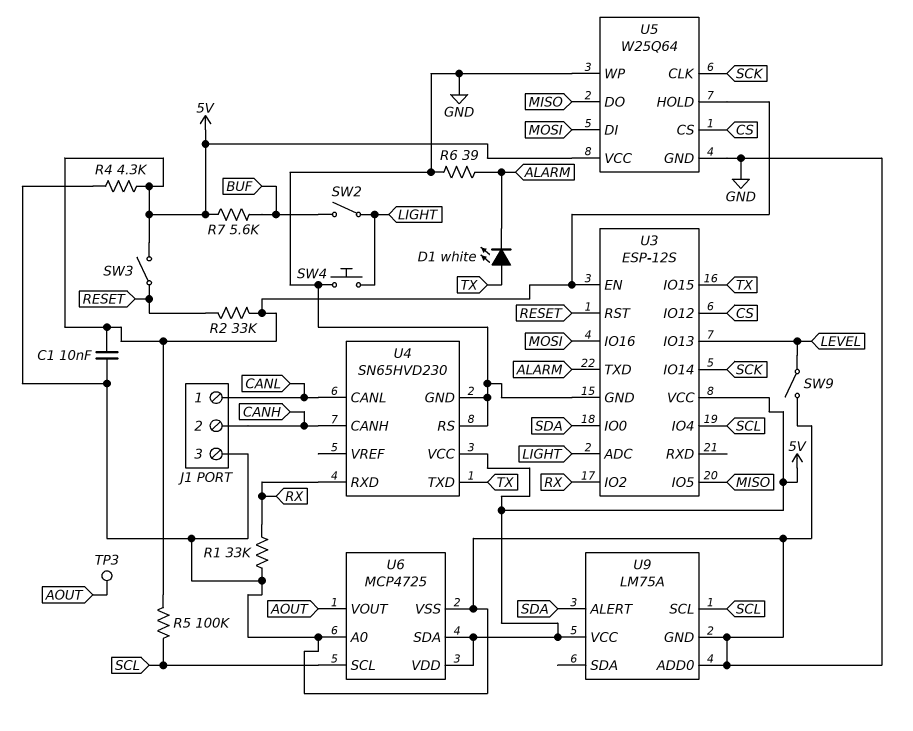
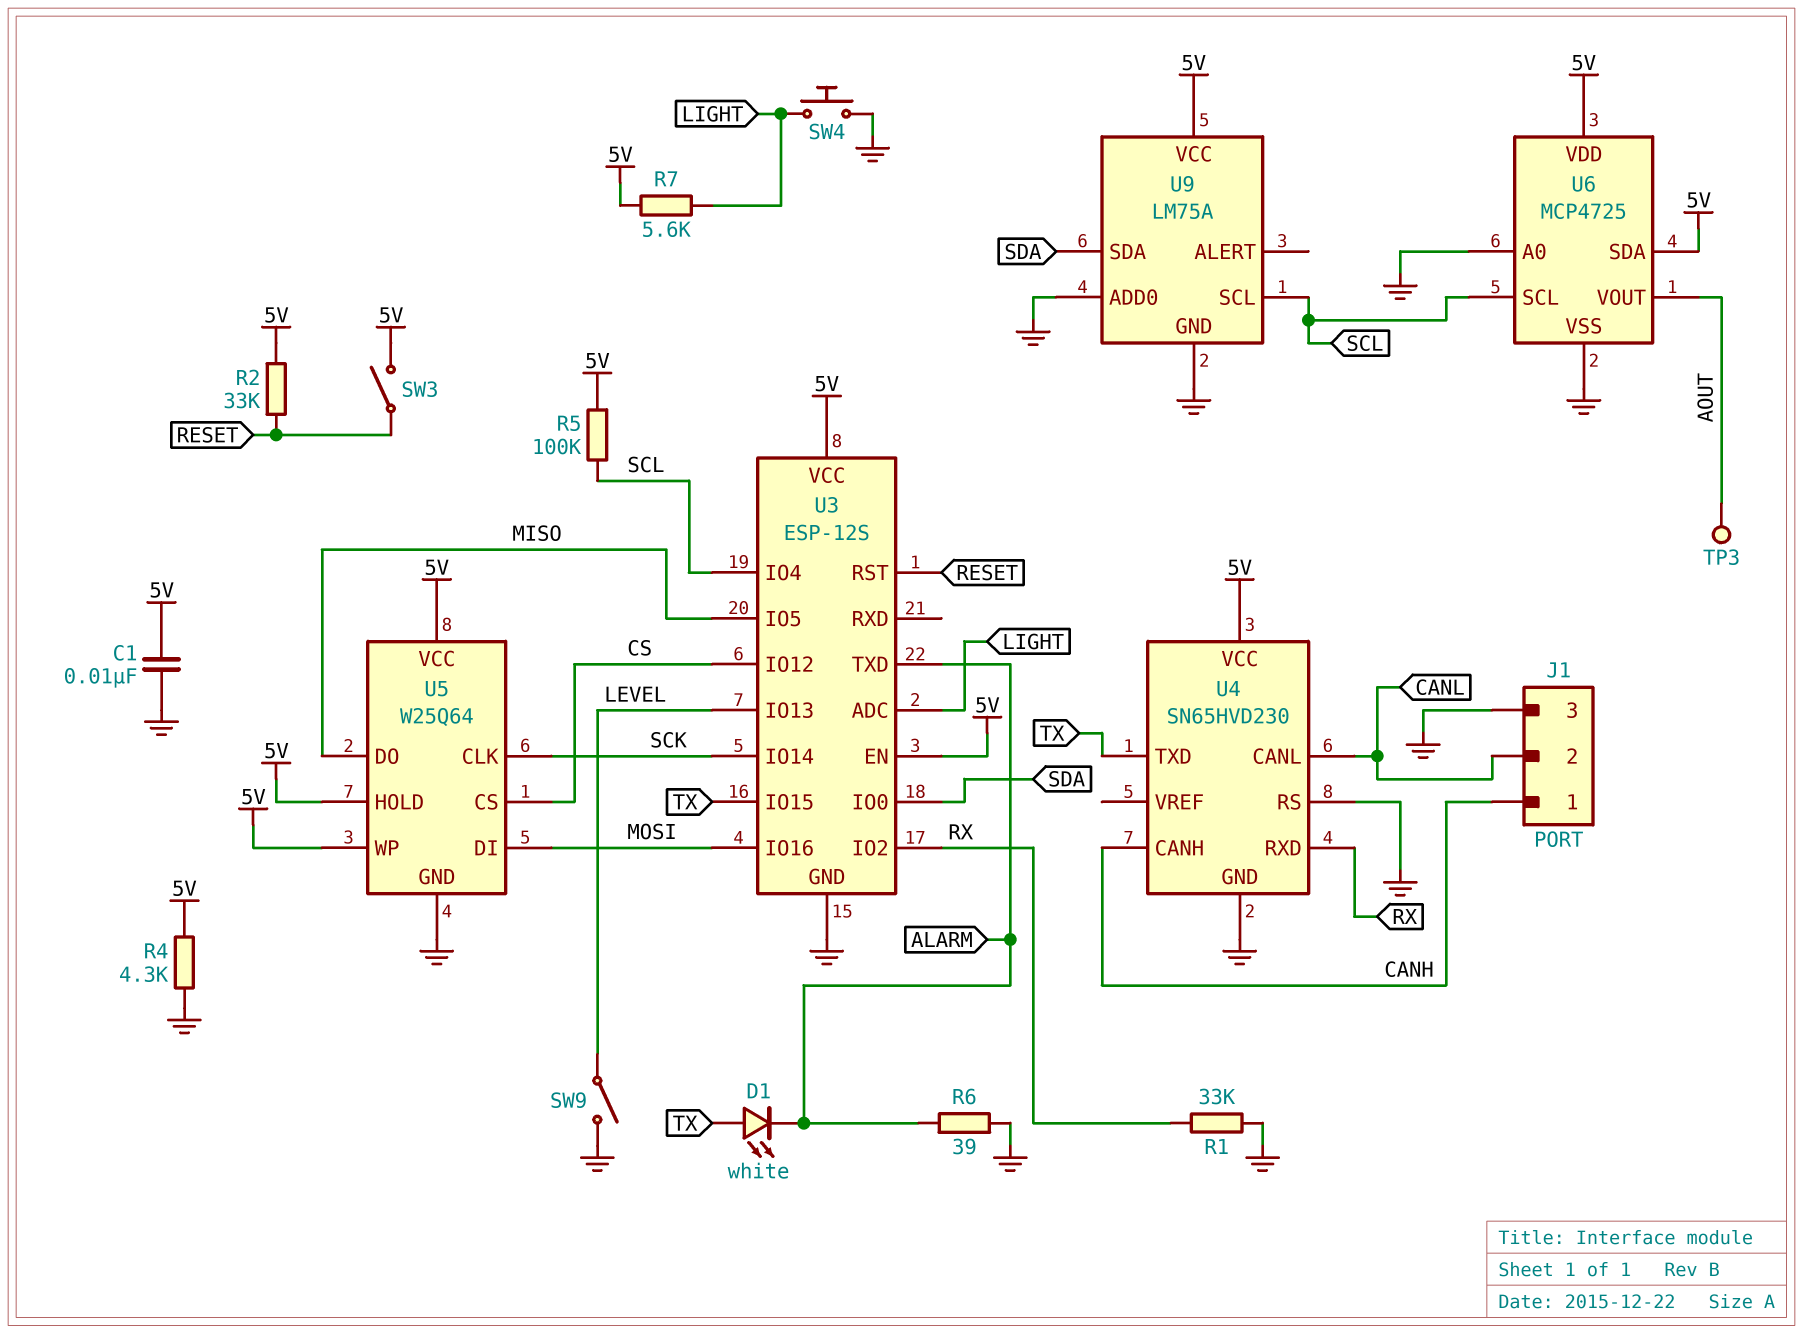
J1 pin 1: CANL -> CANH
J1 pin 2: CANH -> CANL
R7: 5.6k (5V, BUF) -> 5.6k (5V, LIGHT)
SW2: switch (BUF, LIGHT) -> none
U5 pin WP: GND -> 5V
U9 pin ALERT: SDA -> none
U9 pin SDA: none -> SDA

